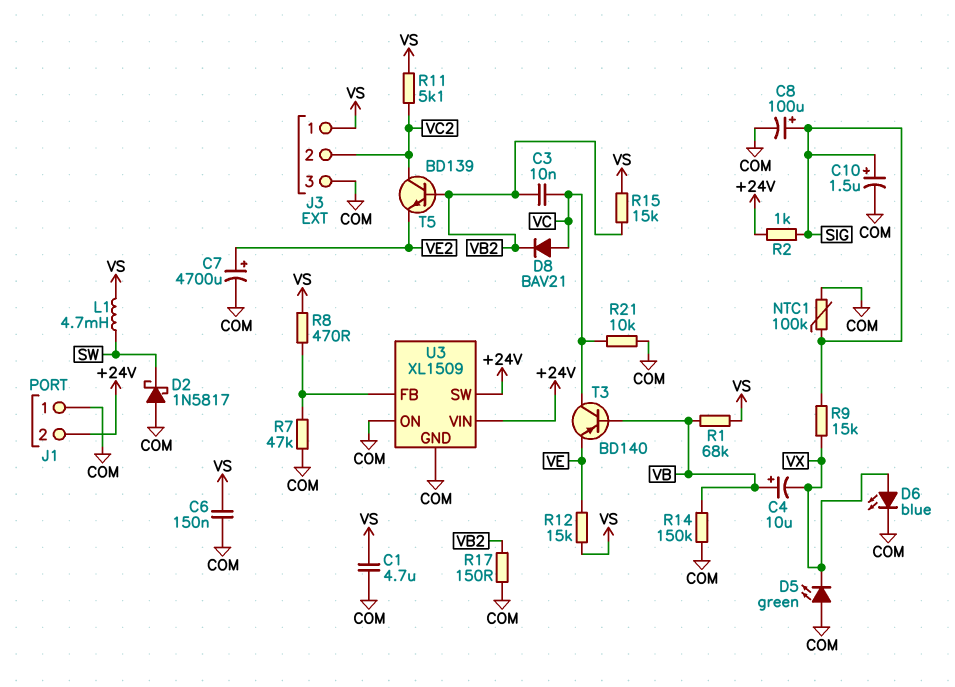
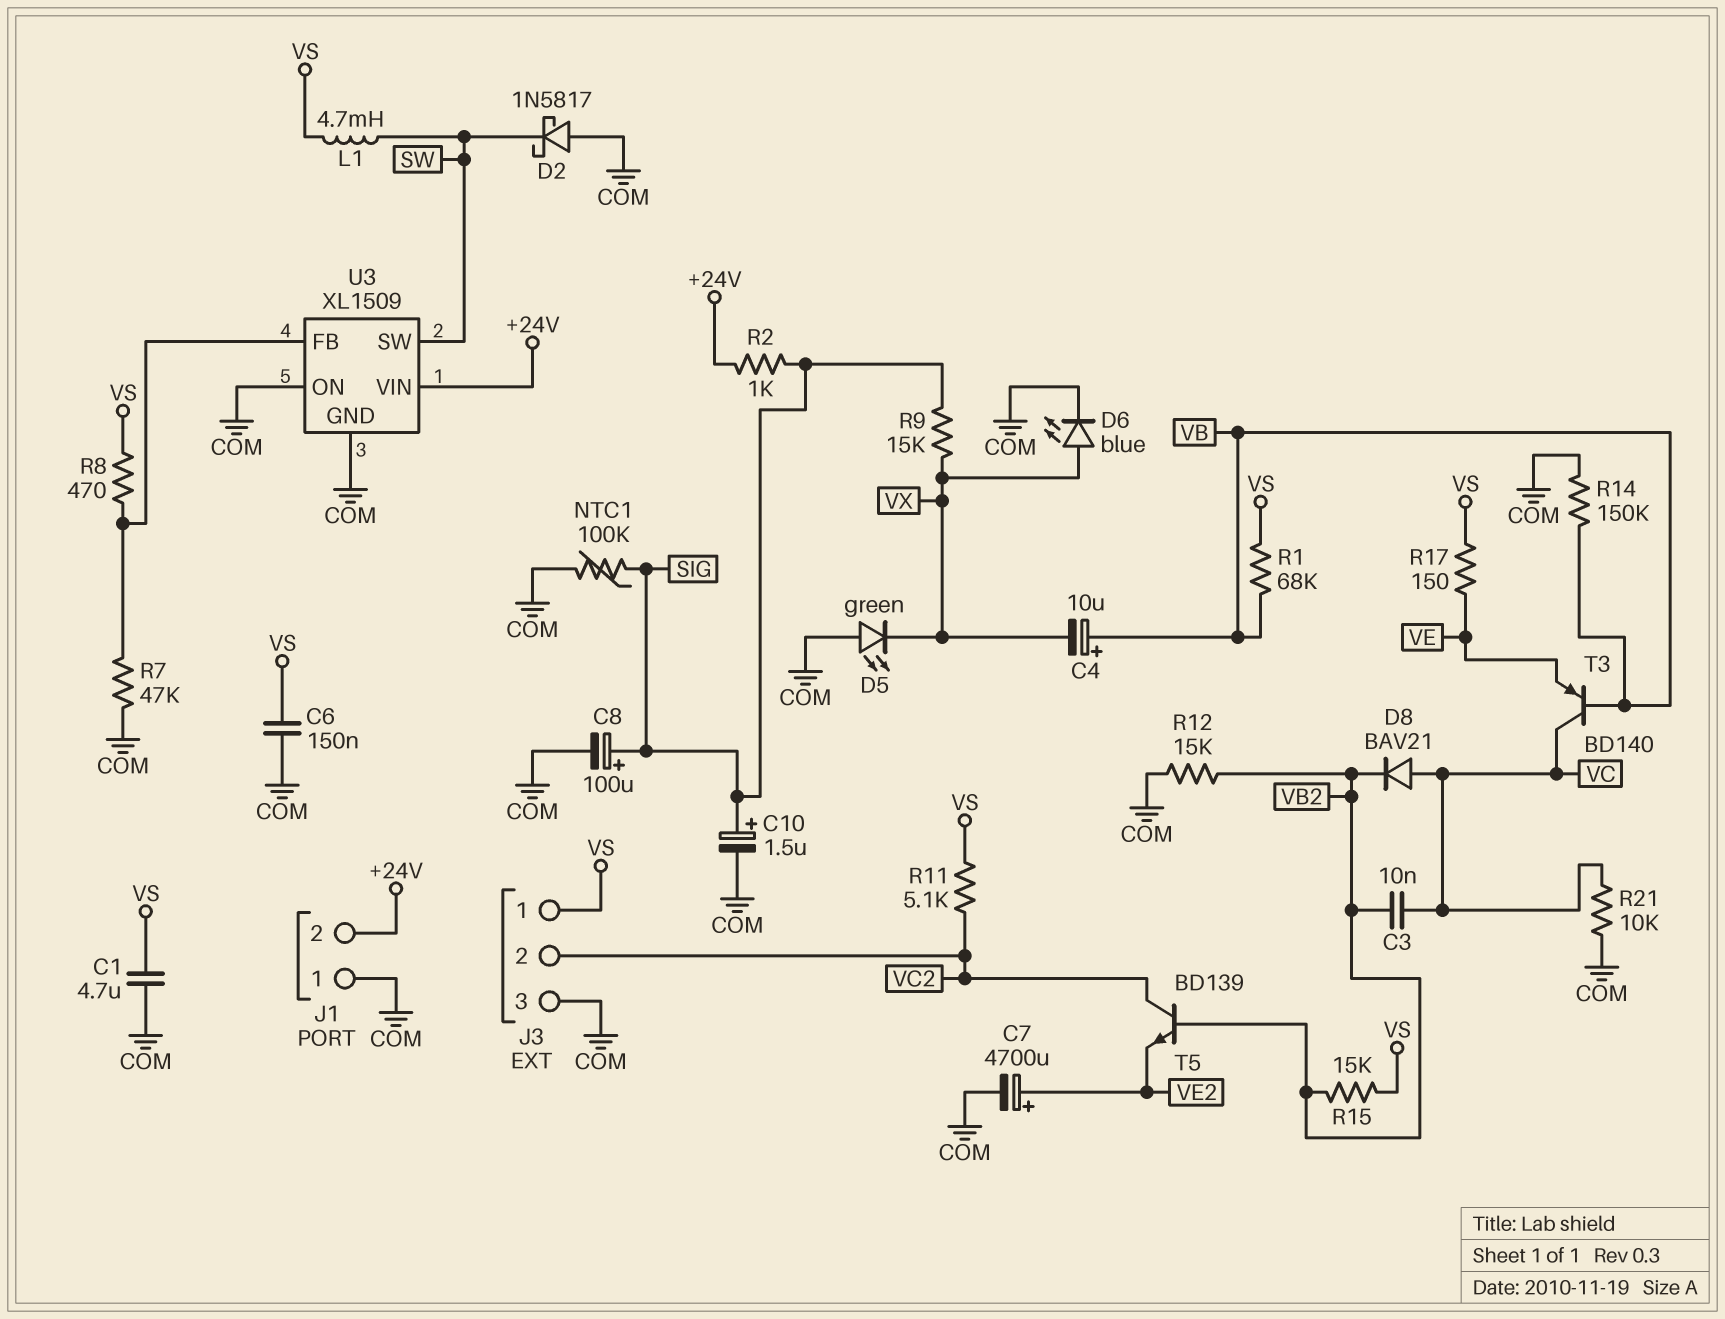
R12: 15k (VE, VS) -> 15k (COM, VB2)
R17: 150 (COM, VB2) -> 150 (VE, VS)
U3 pin SW: +24V -> SW

